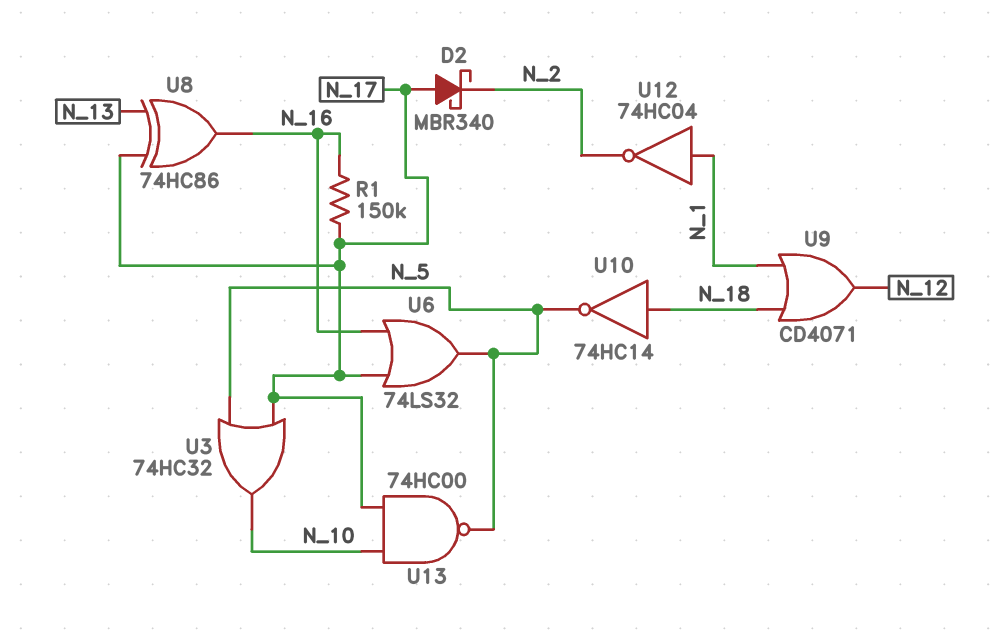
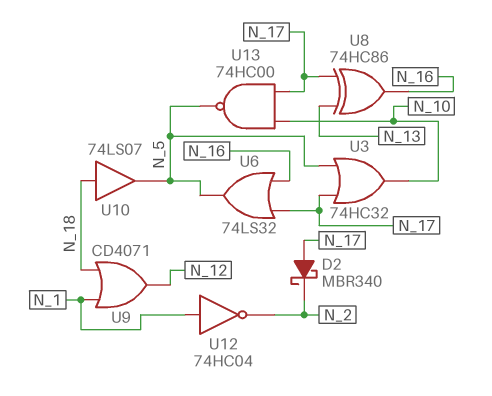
R1: 150k (N_16, N_17) -> none
U10: NOT 74HC14 (in N_18, out N_5) -> buffer 74LS07 (in N_18, out N_5)

